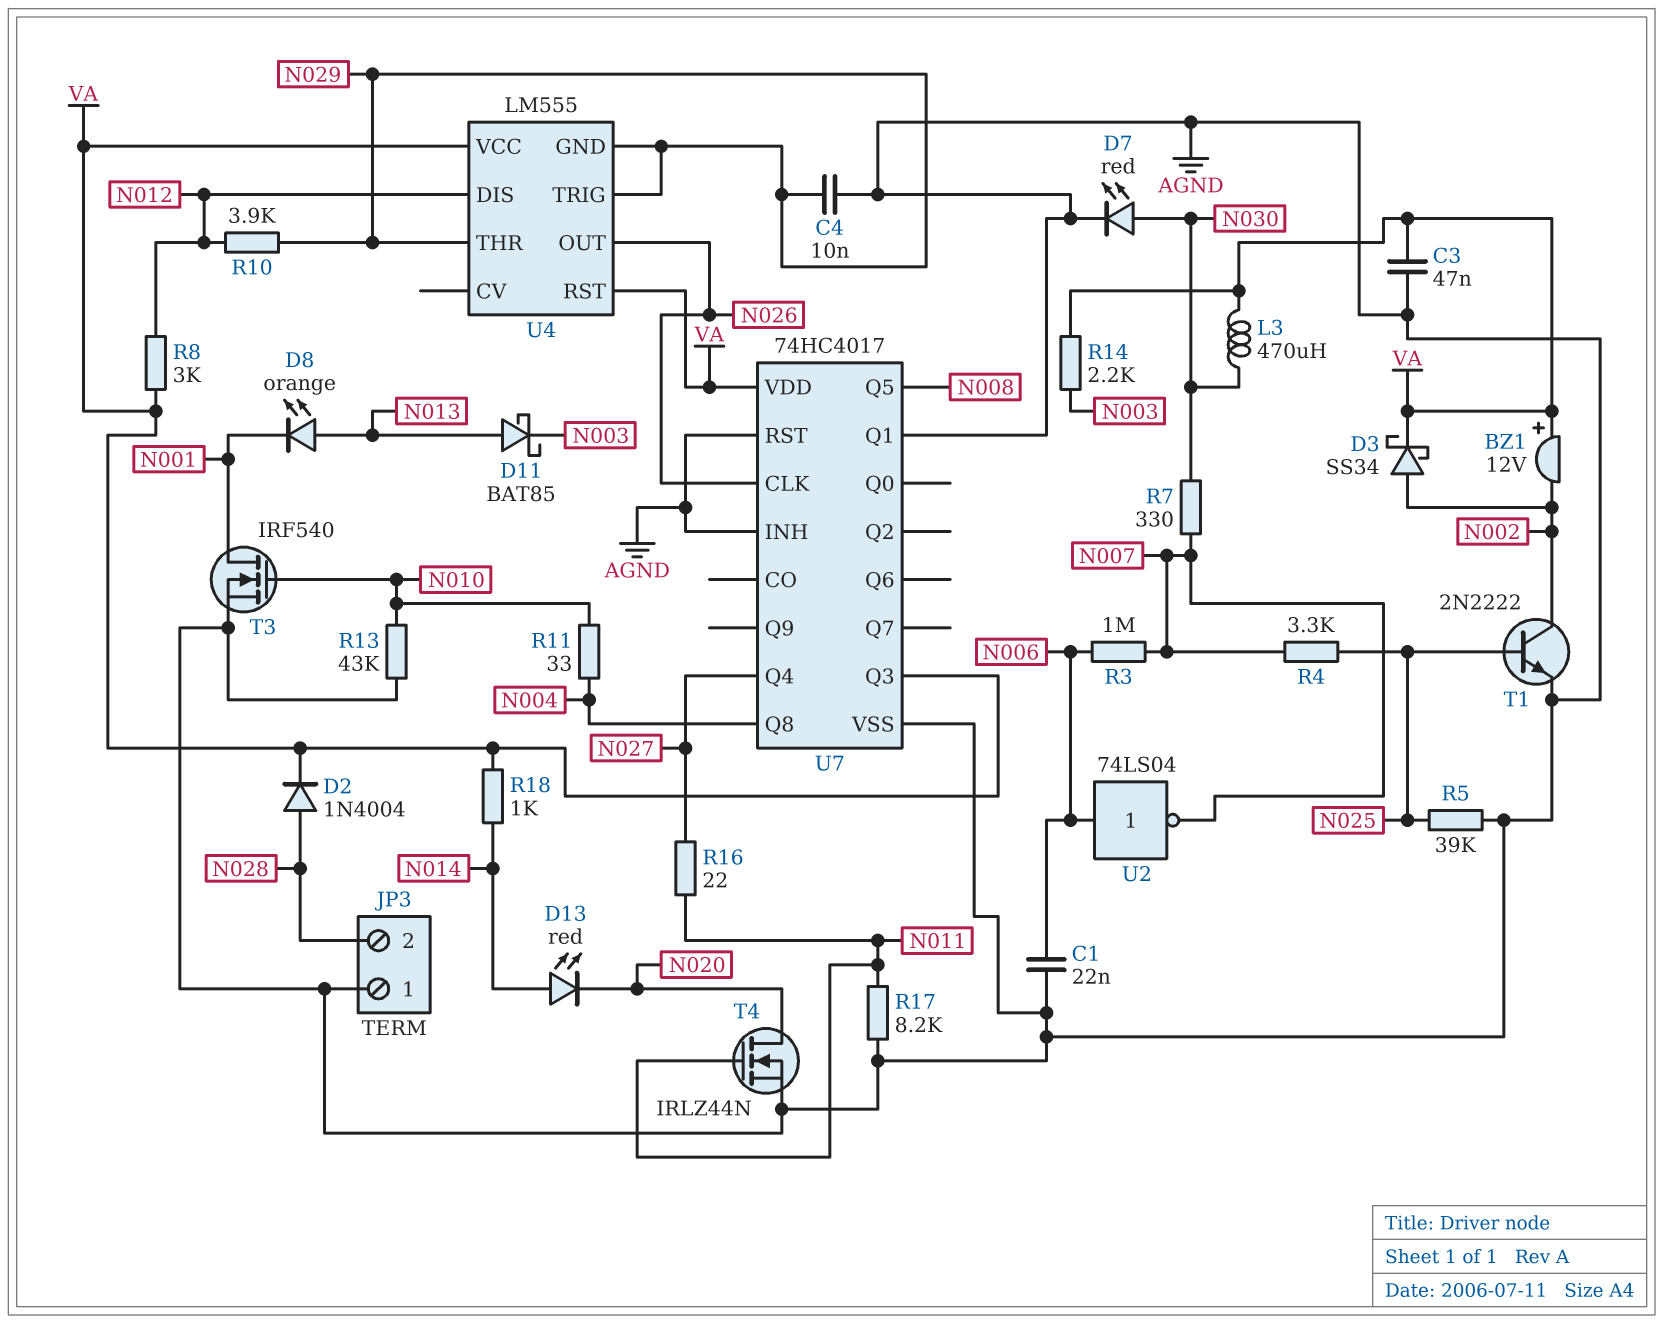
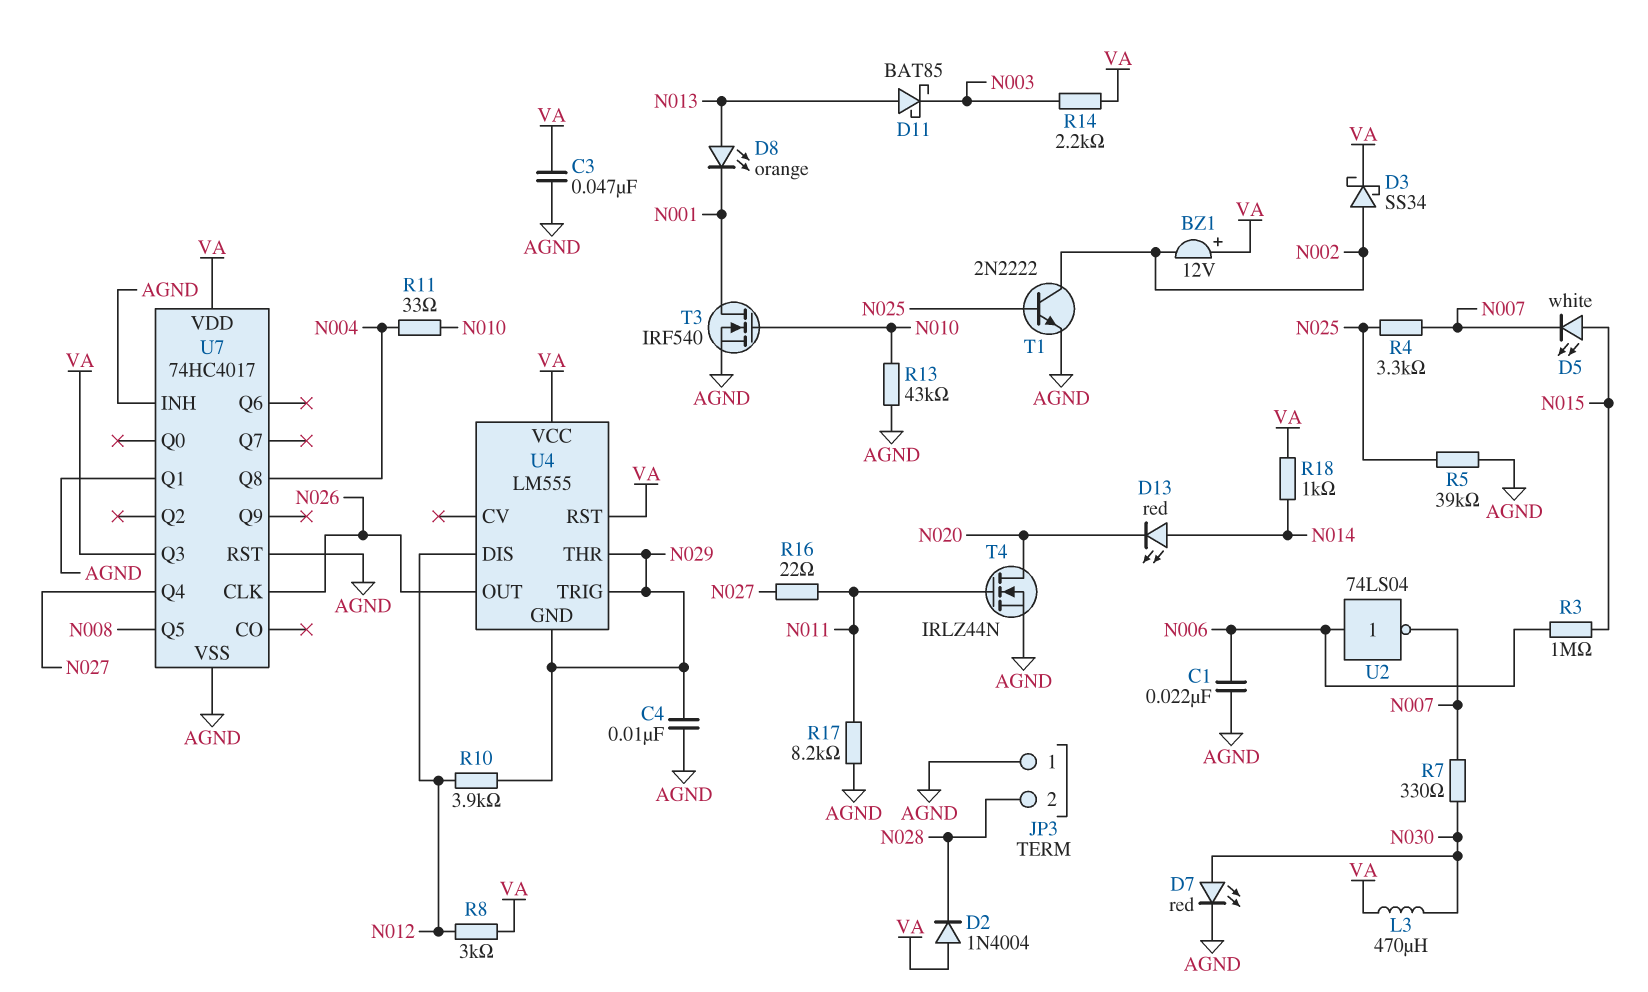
D2: diode 1N4004 (A N028, K VA) -> diode 1N4004 (A VA, K N028)
D5: none -> LED white (A N015, K N007)
R3: 1M (N006, N007) -> 1M (N006, N015)

